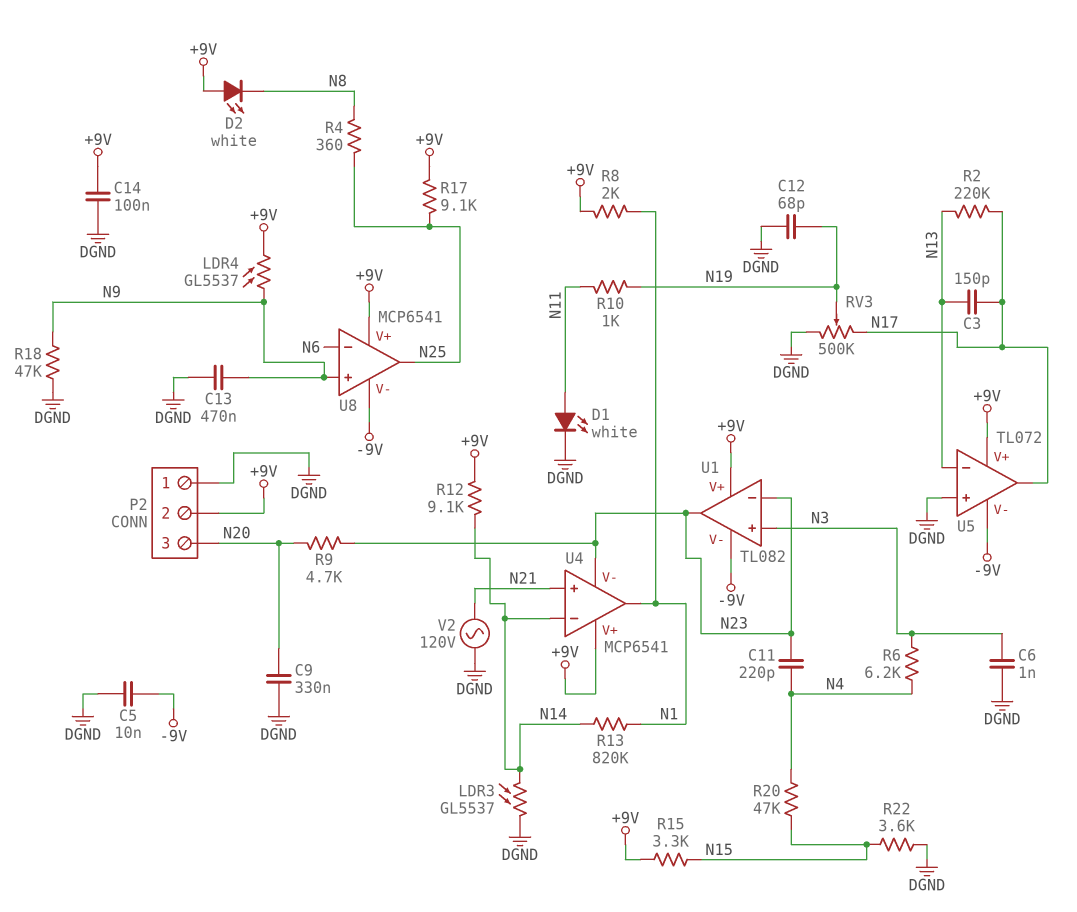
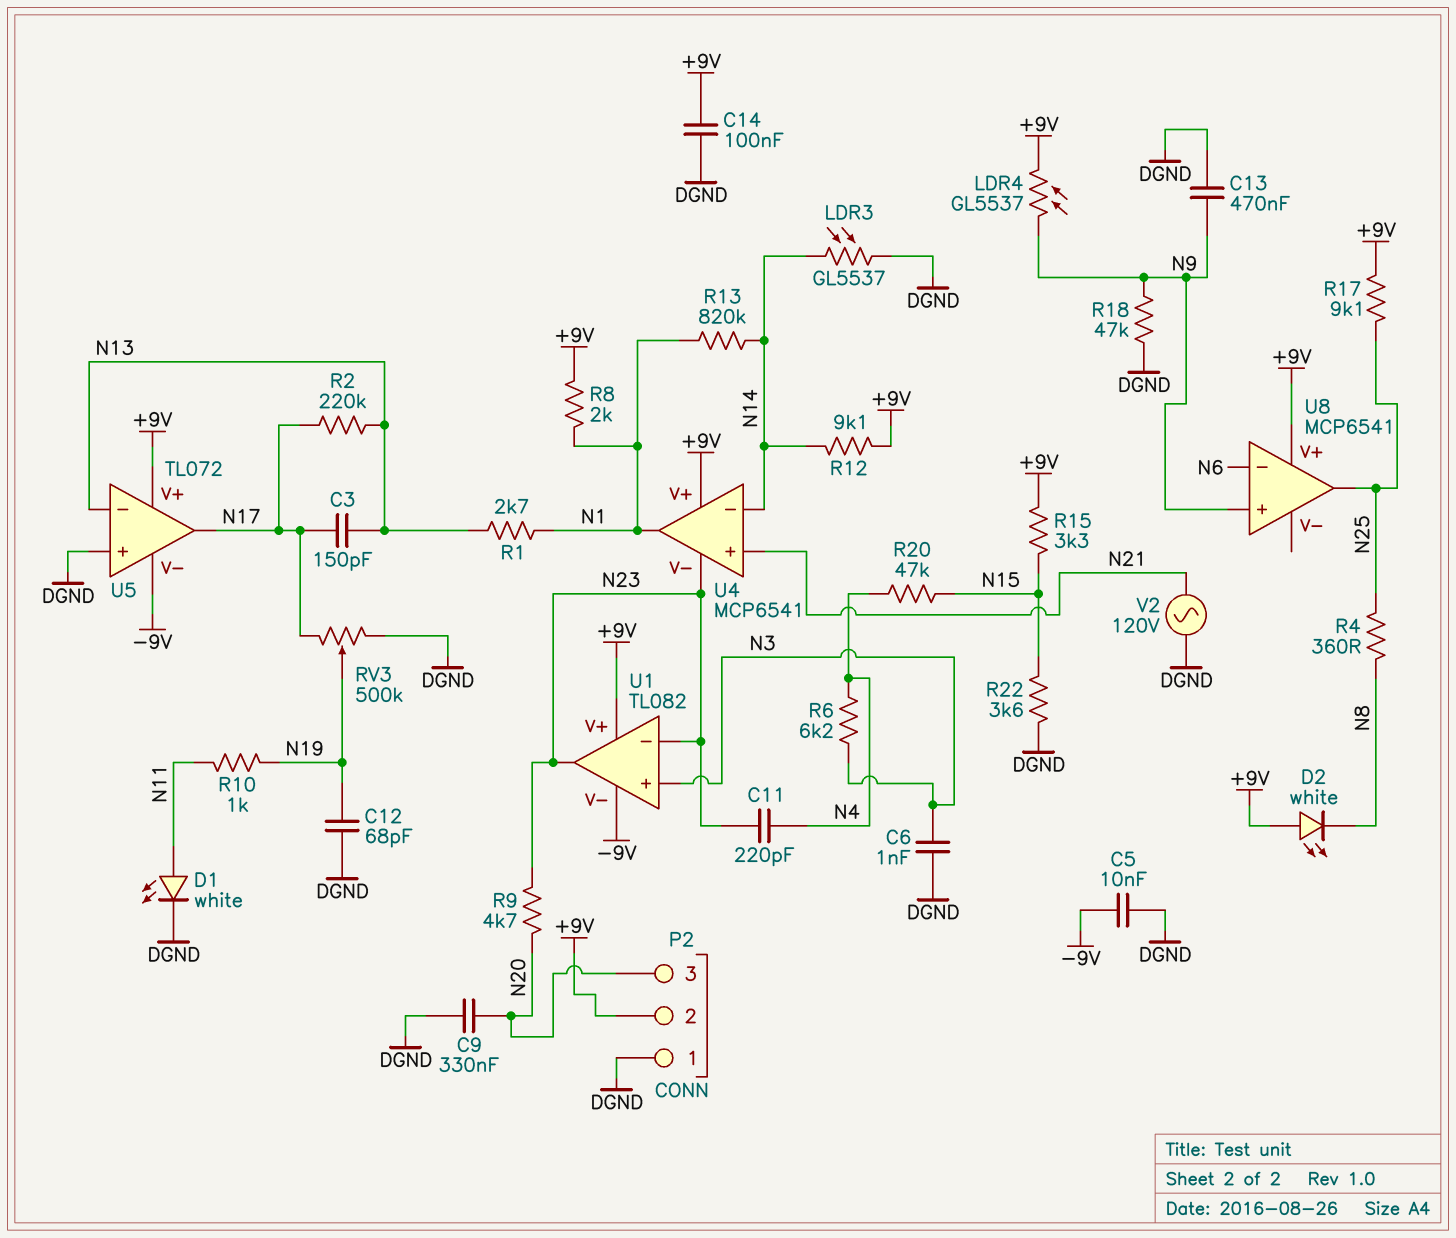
R1: none -> 2.7k (N1, N13)
U8 pin V-: -9V -> none

